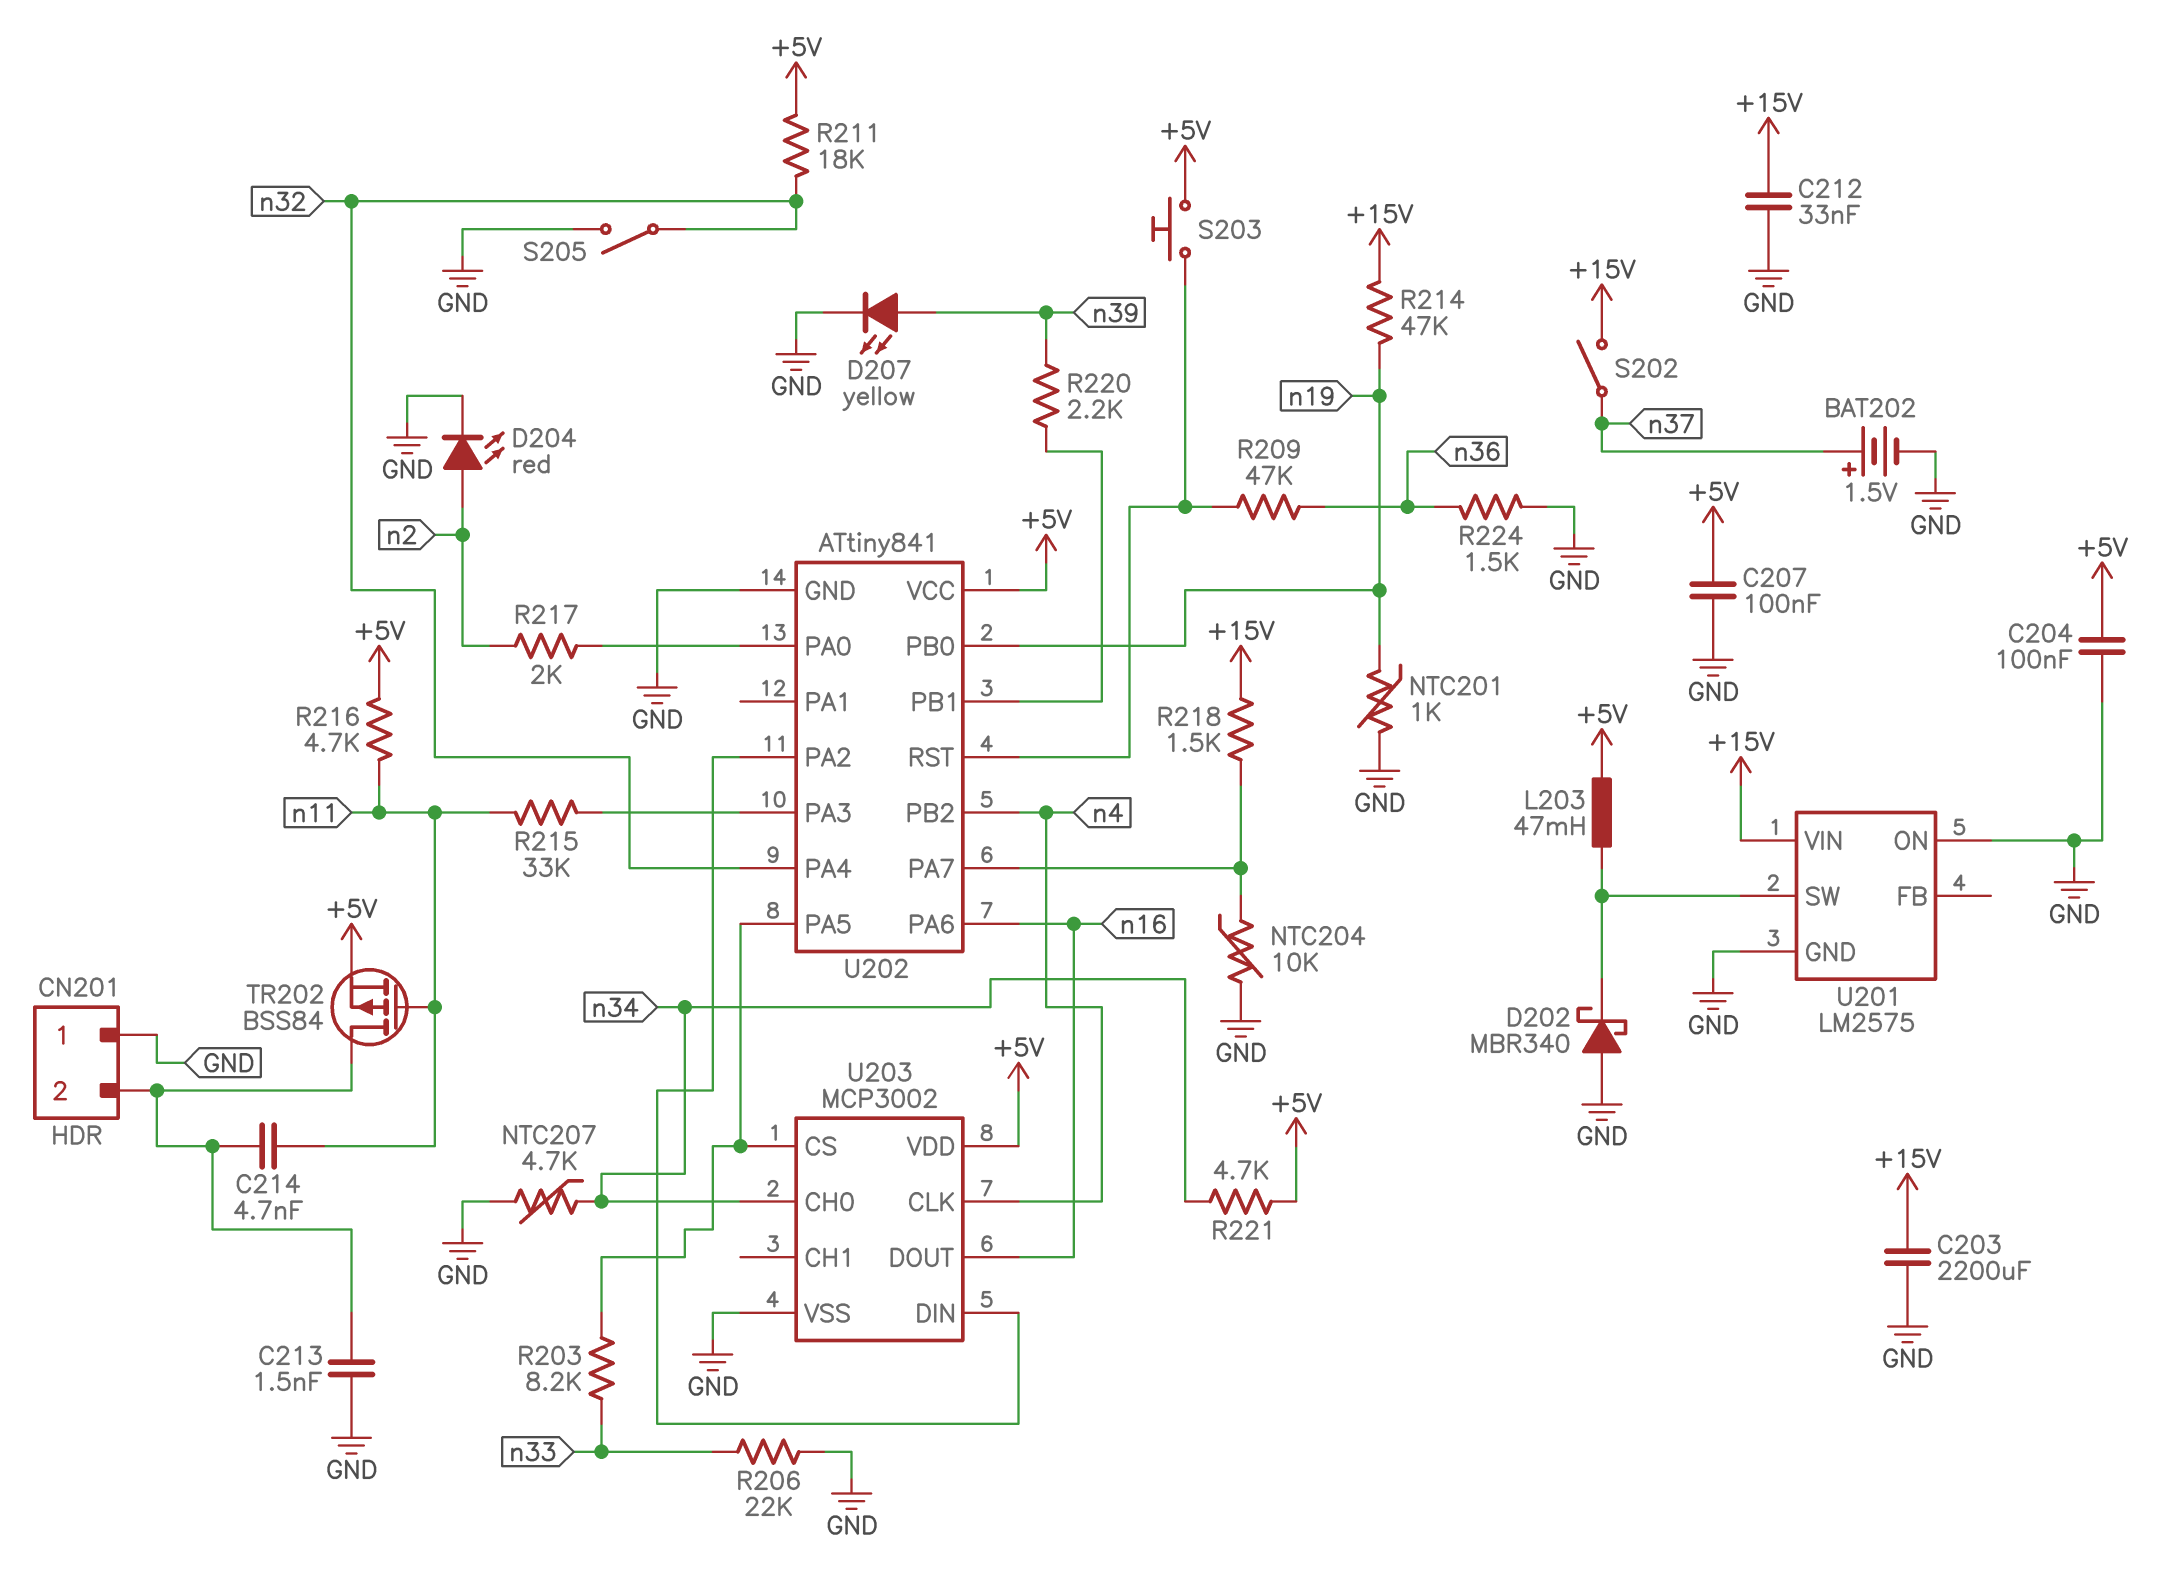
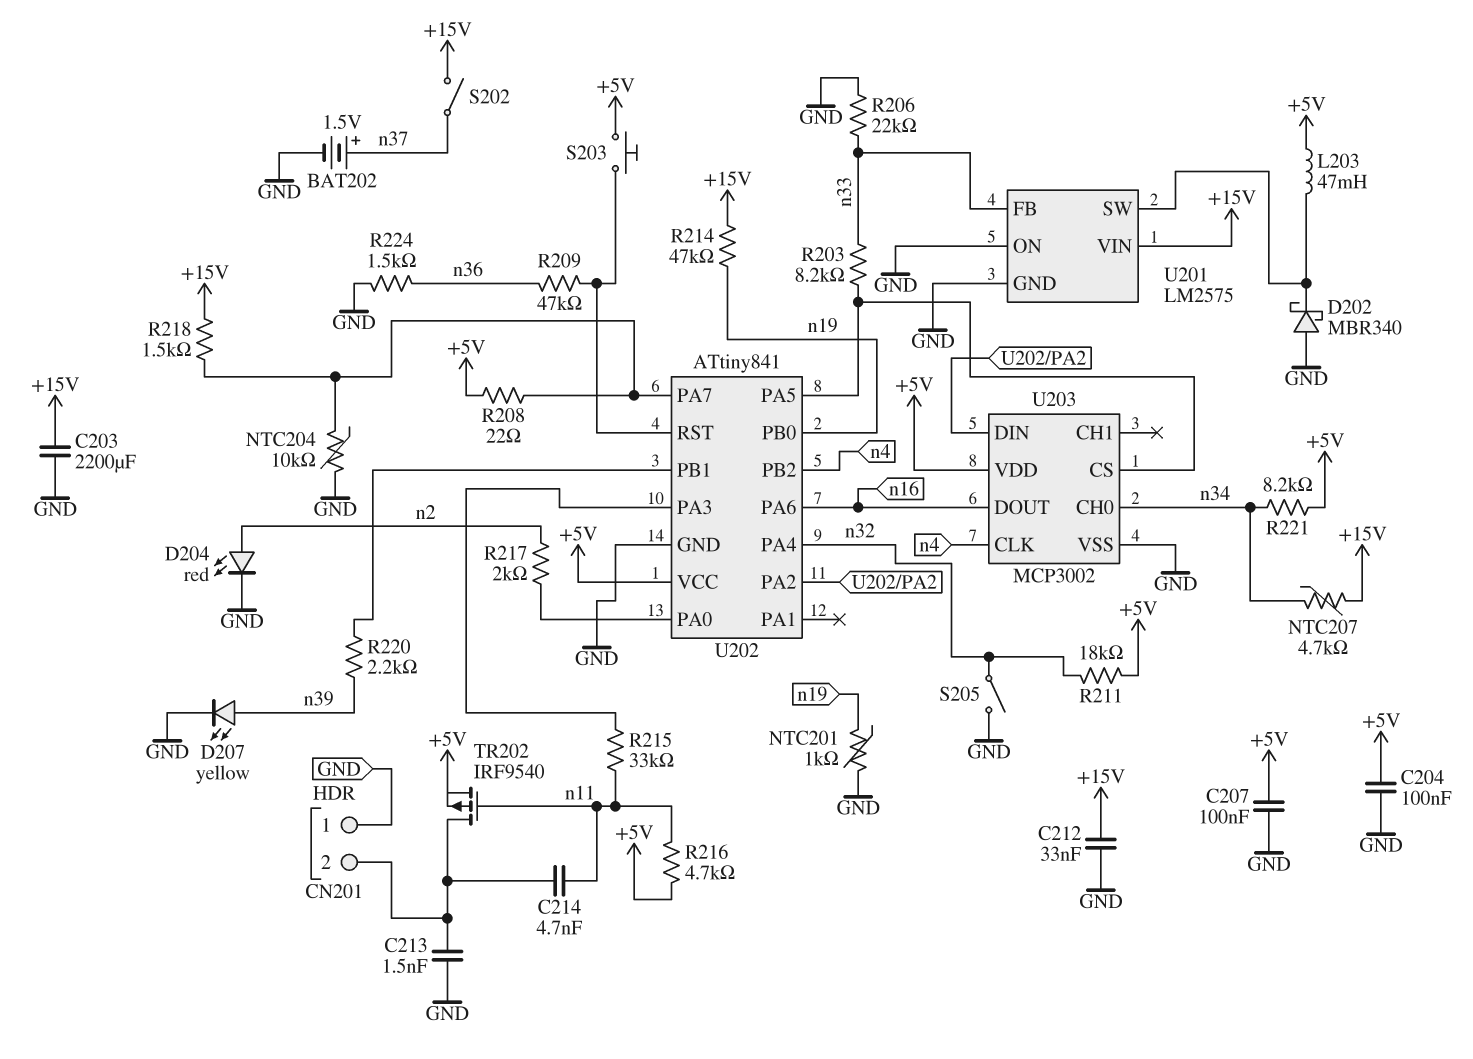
NTC207: 4.7k (GND, n34) -> 4.7k (+15V, n34)
R208: none -> 22 (+5V, U202/PA7)
R221: 4.7k (+5V, n34) -> 8.2k (+5V, n34)
TR202: PMOS BSS84 (G n11, D CN201/2, S +5V) -> PMOS IRF9540 (G n11, D CN201/2, S +5V)
U201 pin FB: none -> n33

